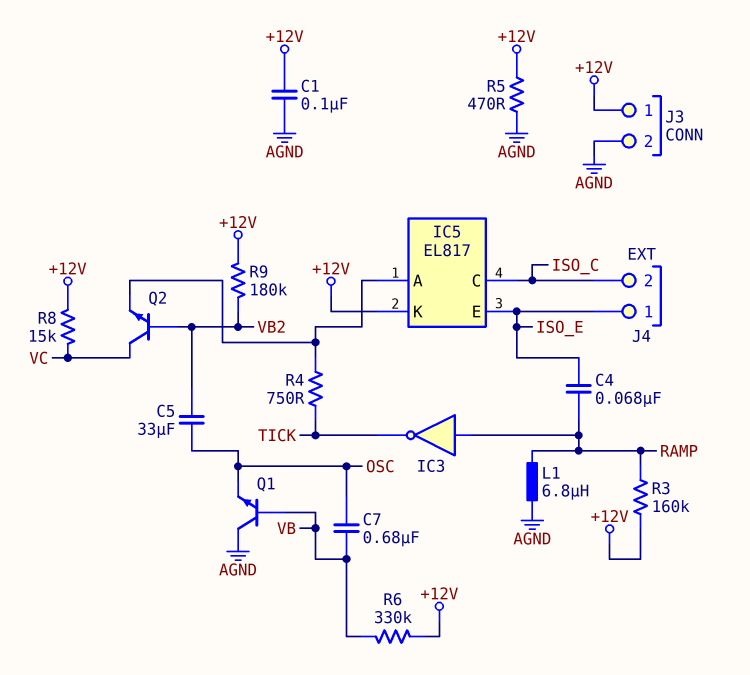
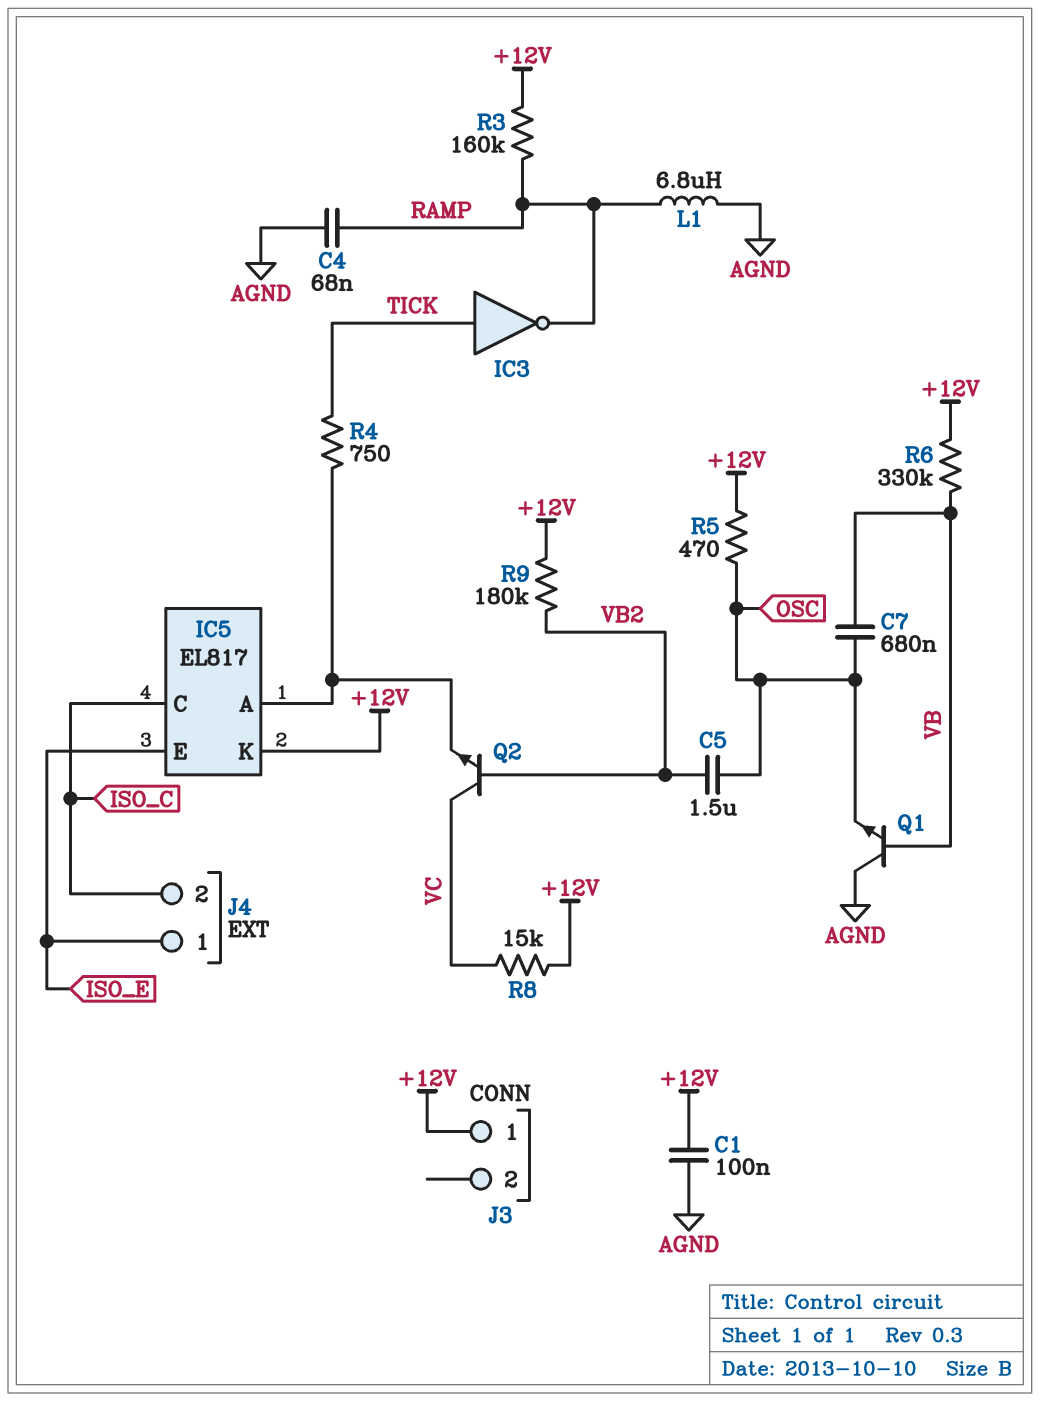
C4: 68nF (ISO_E, RAMP) -> 68nF (AGND, RAMP)
C5: 33uF (OSC, VB2) -> 1.5uF (OSC, VB2)
IC3: NOT (in RAMP, out TICK) -> NOT (in TICK, out RAMP)
J3 pin 2: AGND -> none
R5: 470 (+12V, AGND) -> 470 (+12V, OSC)

